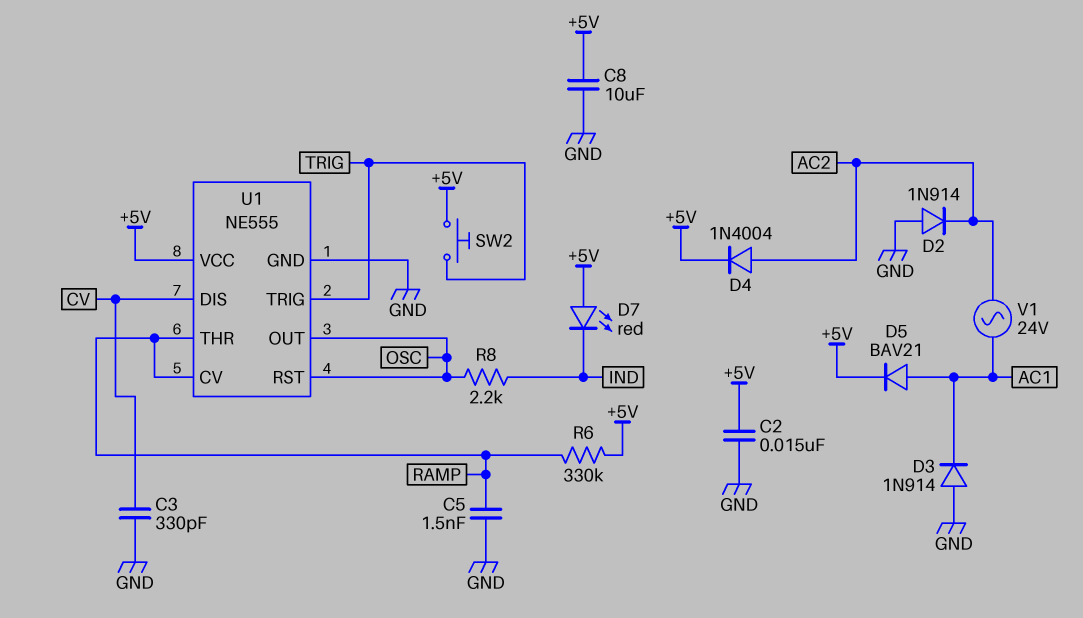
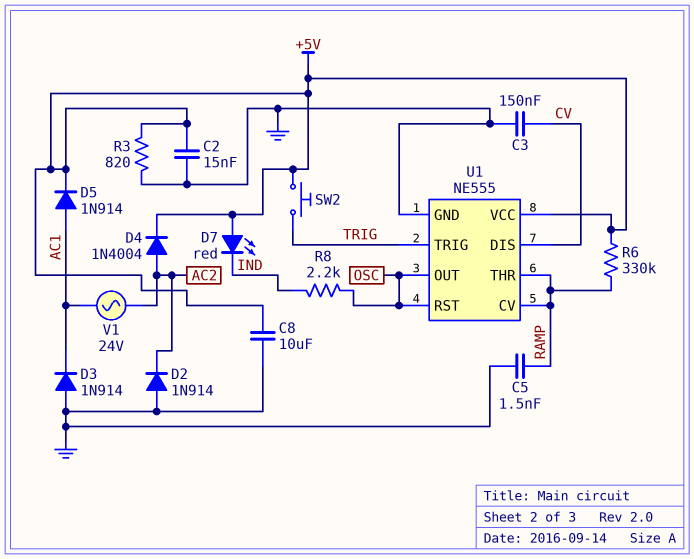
C3: 330pF (CV, GND) -> 150nF (CV, GND)
D5: diode BAV21 (A AC1, K +5V) -> diode 1N914 (A AC1, K +5V)
R3: none -> 820 (+5V, GND)

